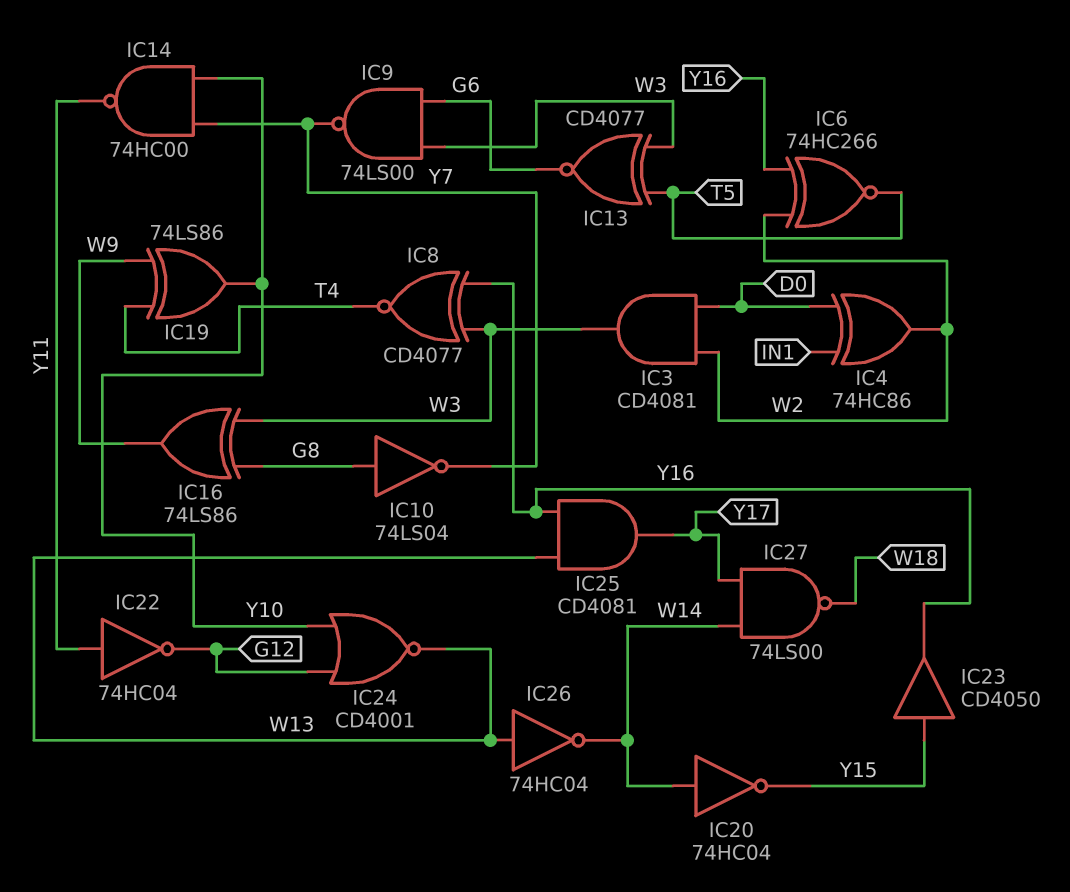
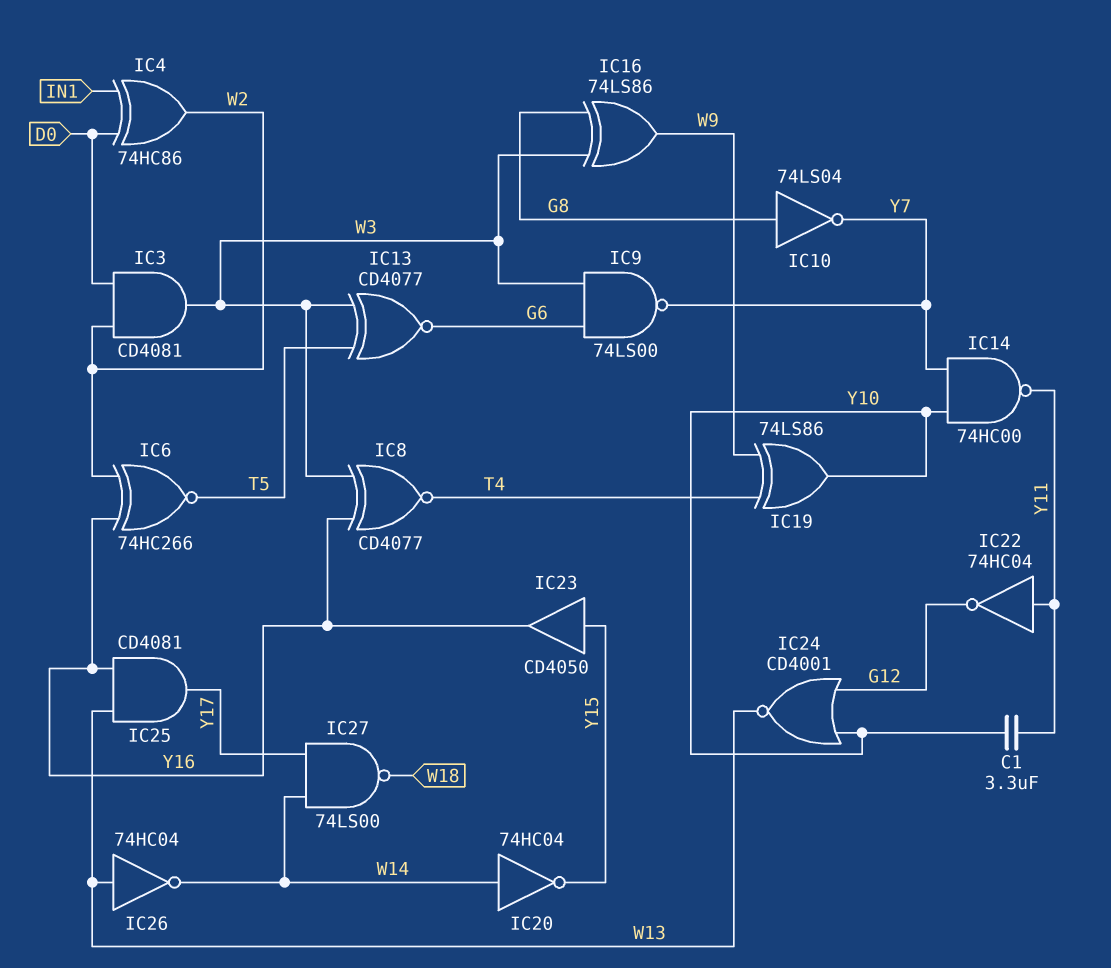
C1: none -> 3.3uF (Y10, Y11)

